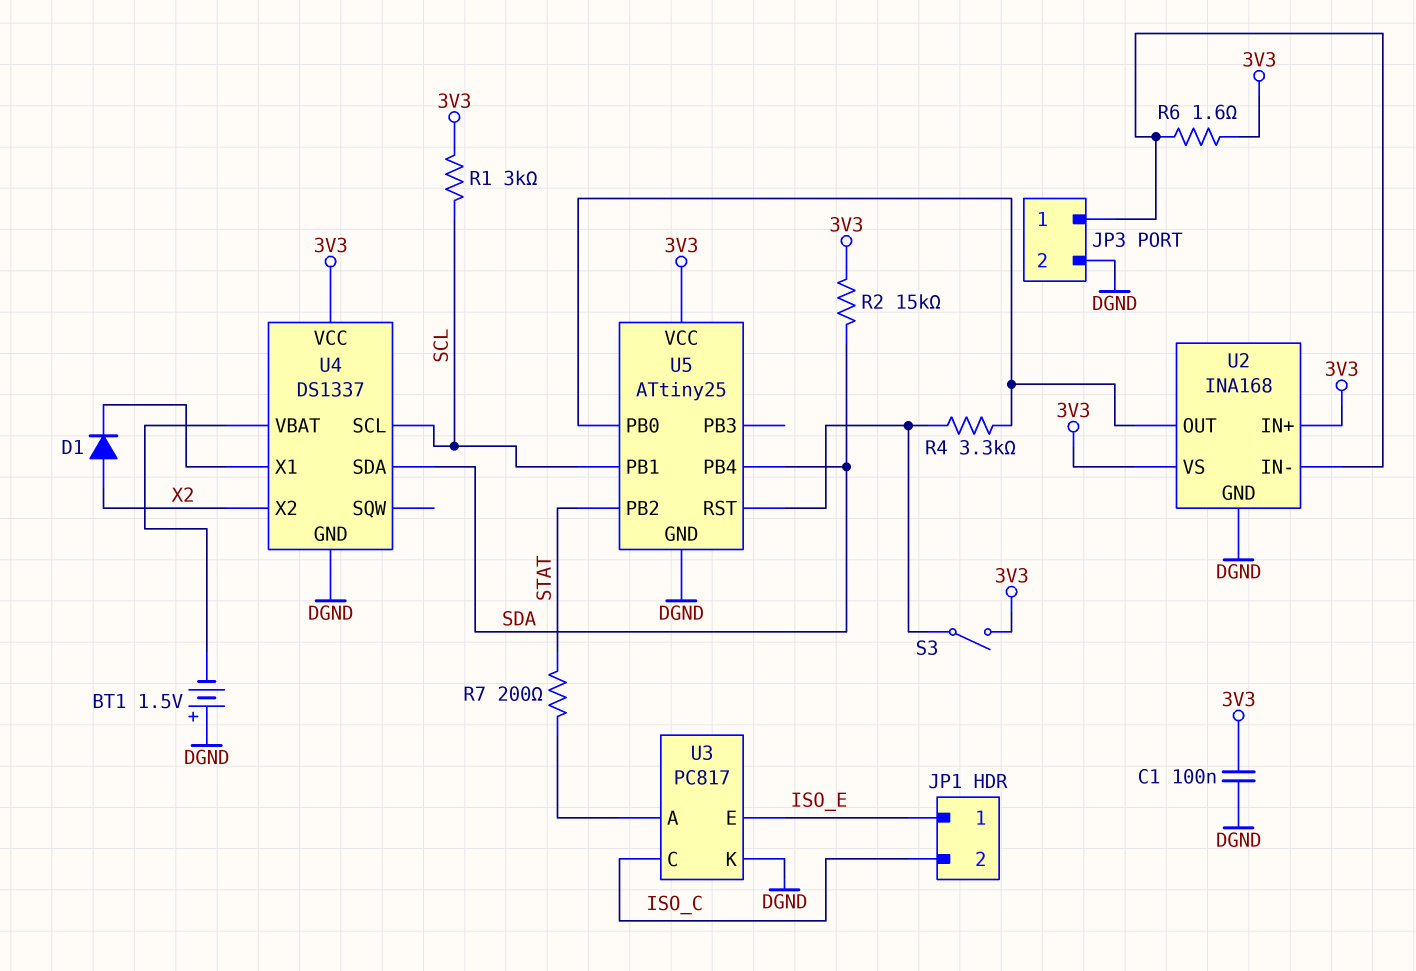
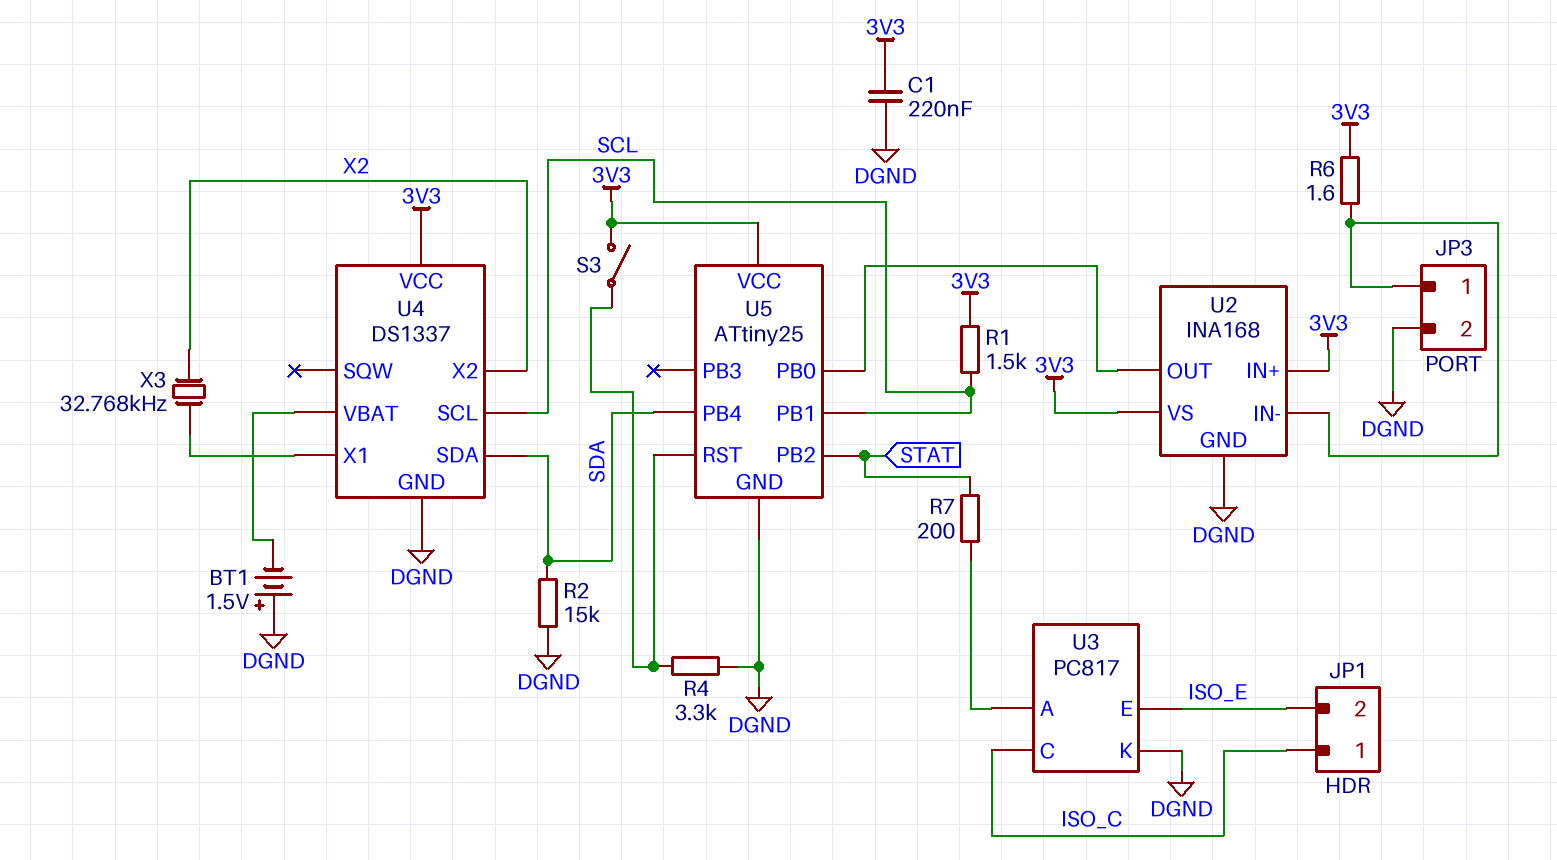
C1: 100nF (3V3, DGND) -> 220nF (3V3, DGND)
D1: diode (A X2, K U4/X1) -> none
JP1 pin 1: ISO_E -> ISO_C
JP1 pin 2: ISO_C -> ISO_E
R1: 3k (3V3, SCL) -> 1.5k (3V3, SCL)
R2: 15k (3V3, SDA) -> 15k (DGND, SDA)
R4: 3.3k (U2/OUT, U5/RST) -> 3.3k (DGND, U5/RST)
X3: none -> 32.768kHz (U4/X1, X2)

